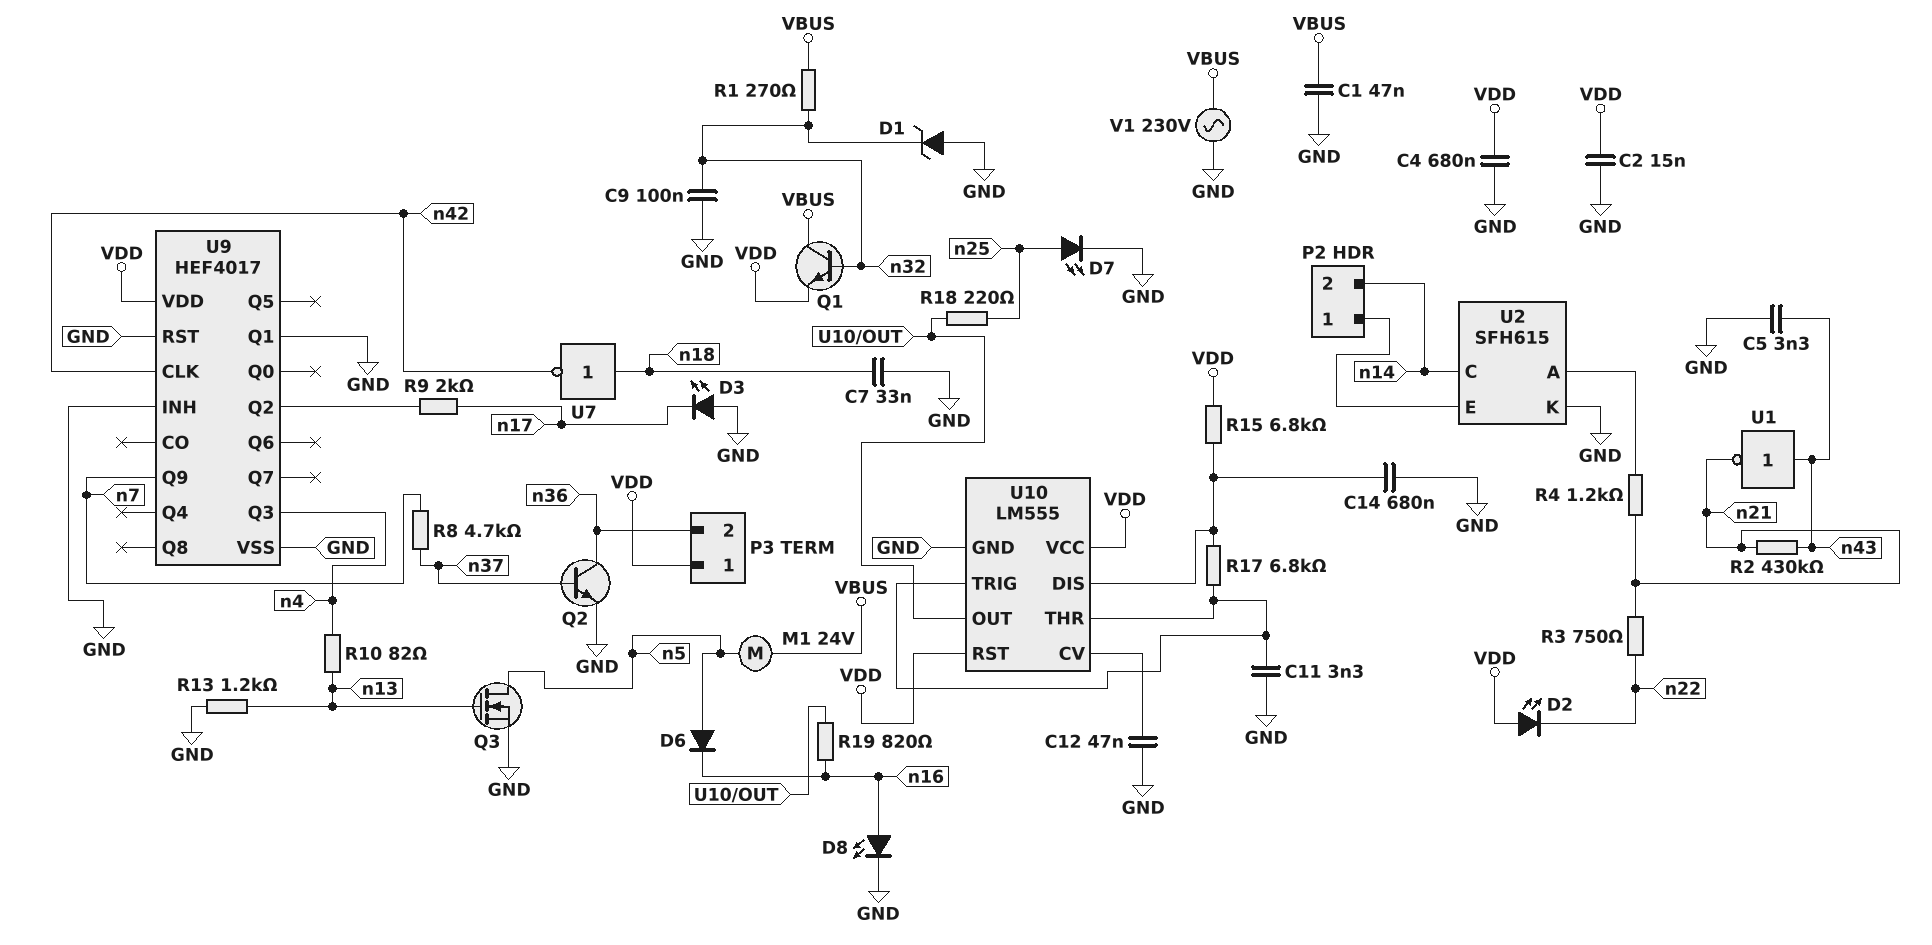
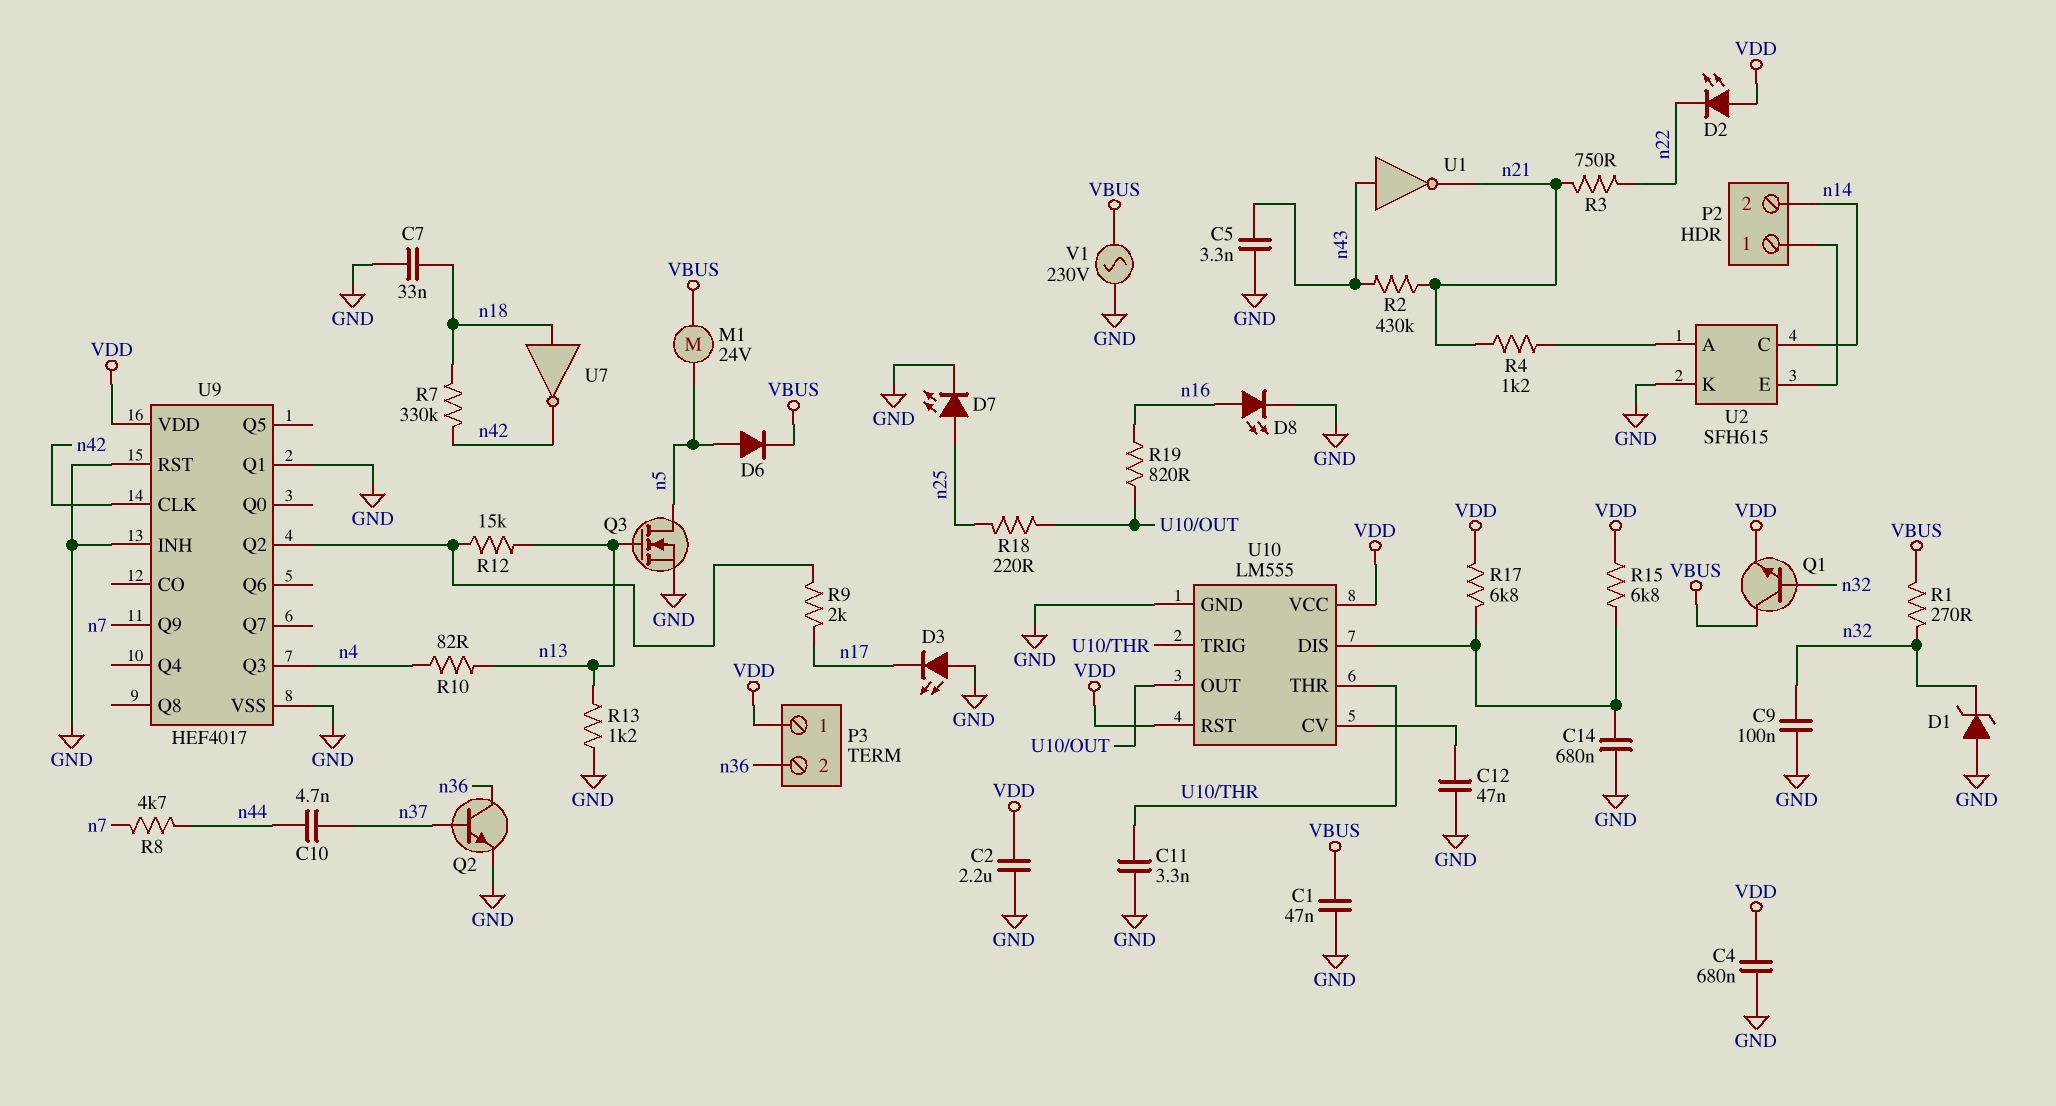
C2: 15nF (GND, VDD) -> 2.2uF (GND, VDD)
C10: none -> 4.7nF (n37, n44)
D6: diode (A n5, K n16) -> diode (A n5, K VBUS)
R7: none -> 330k (n18, n42)
R8: 4.7k (n7, n37) -> 4.7k (n7, n44)
R12: none -> 15k (U9/Q2, n13)
R17: 6.8k (U10/DIS, U10/THR) -> 6.8k (U10/DIS, VDD)

